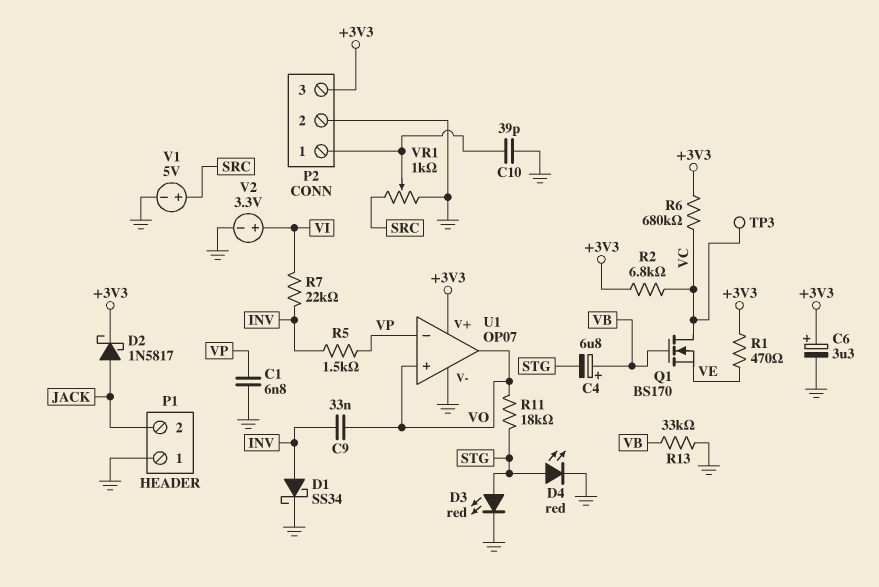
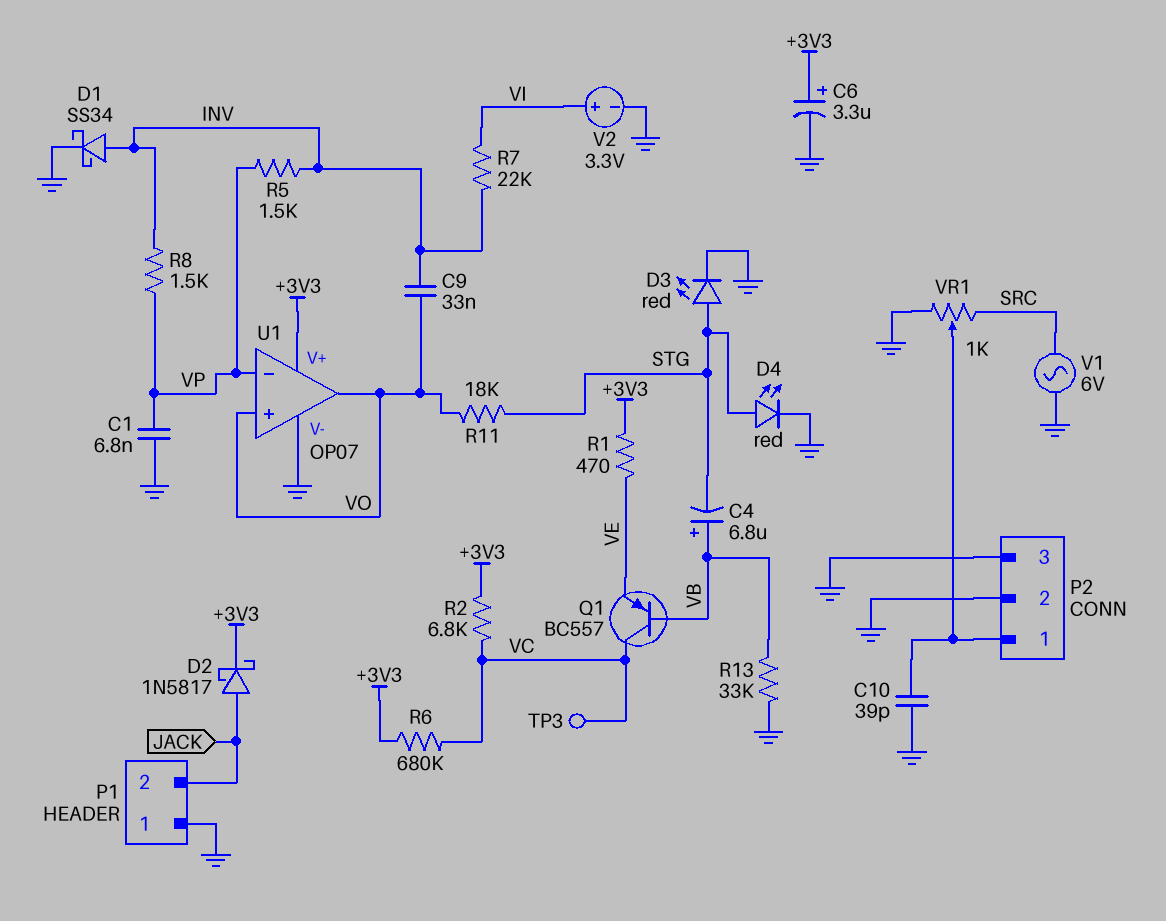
P2 pin 3: +3V3 -> GND
Q1: NMOS BS170 (G VB, D VC, S VE) -> PNP BC557 (B VB, C VC, E VE)
R8: none -> 1.5k (INV, VP)
V1: 5V (plus SRC, minus GND) -> AC 6V (GND, SRC)

